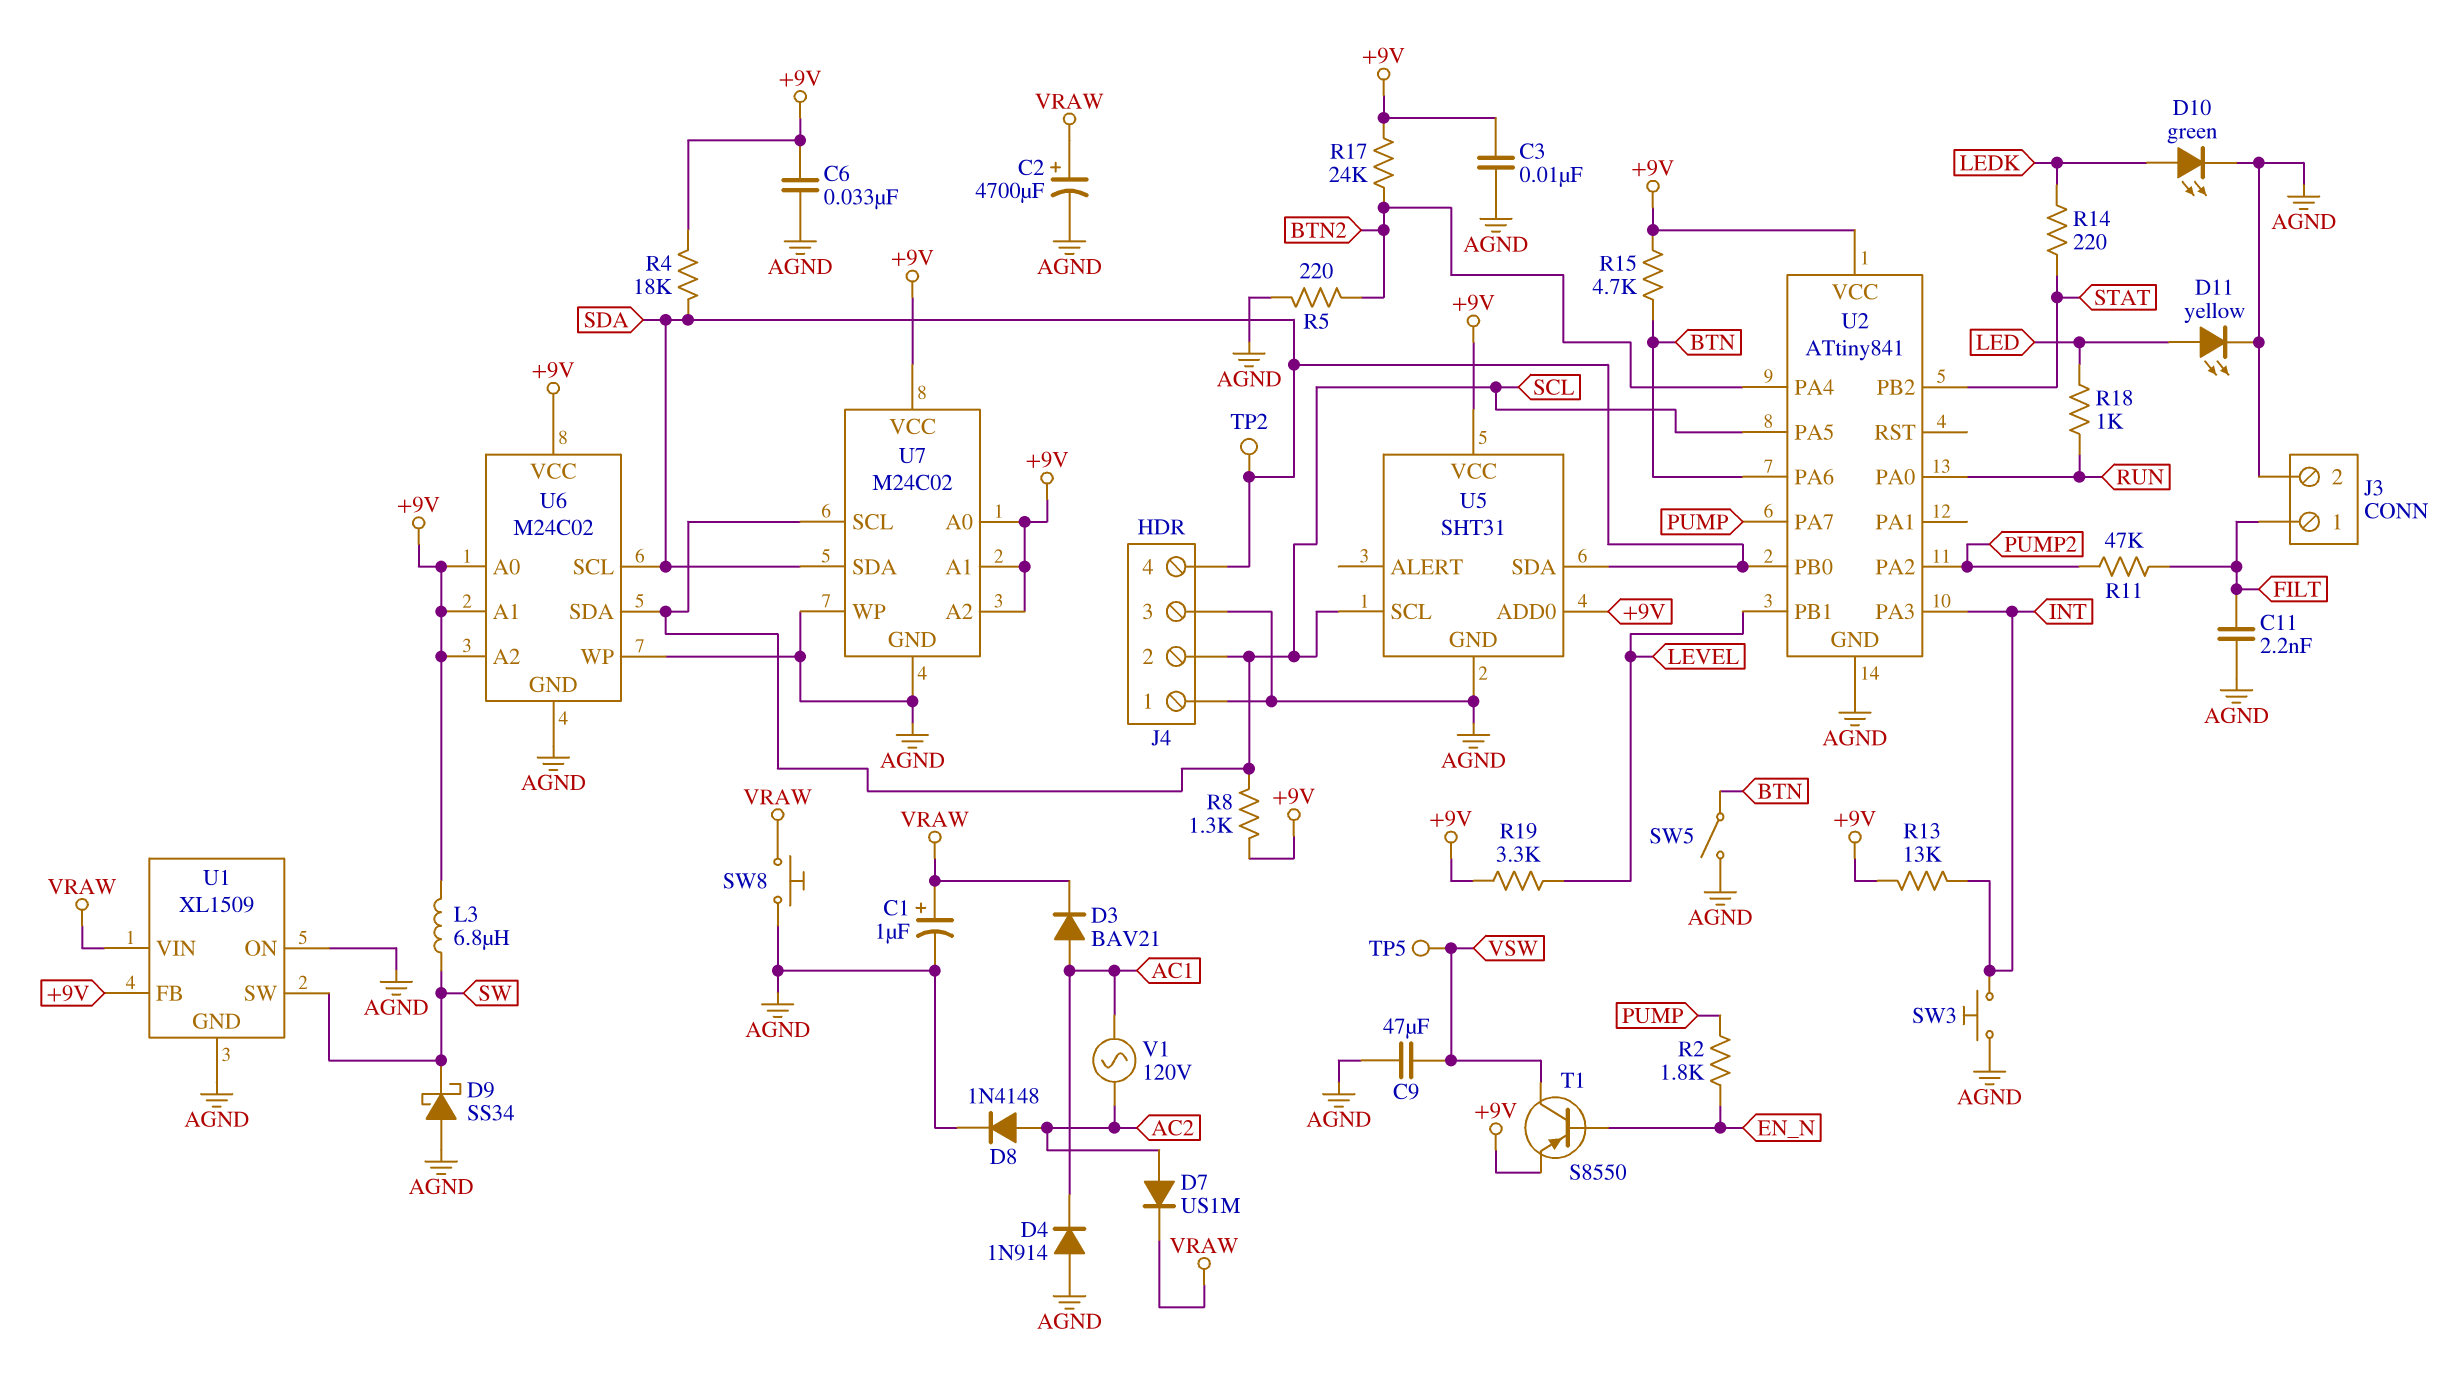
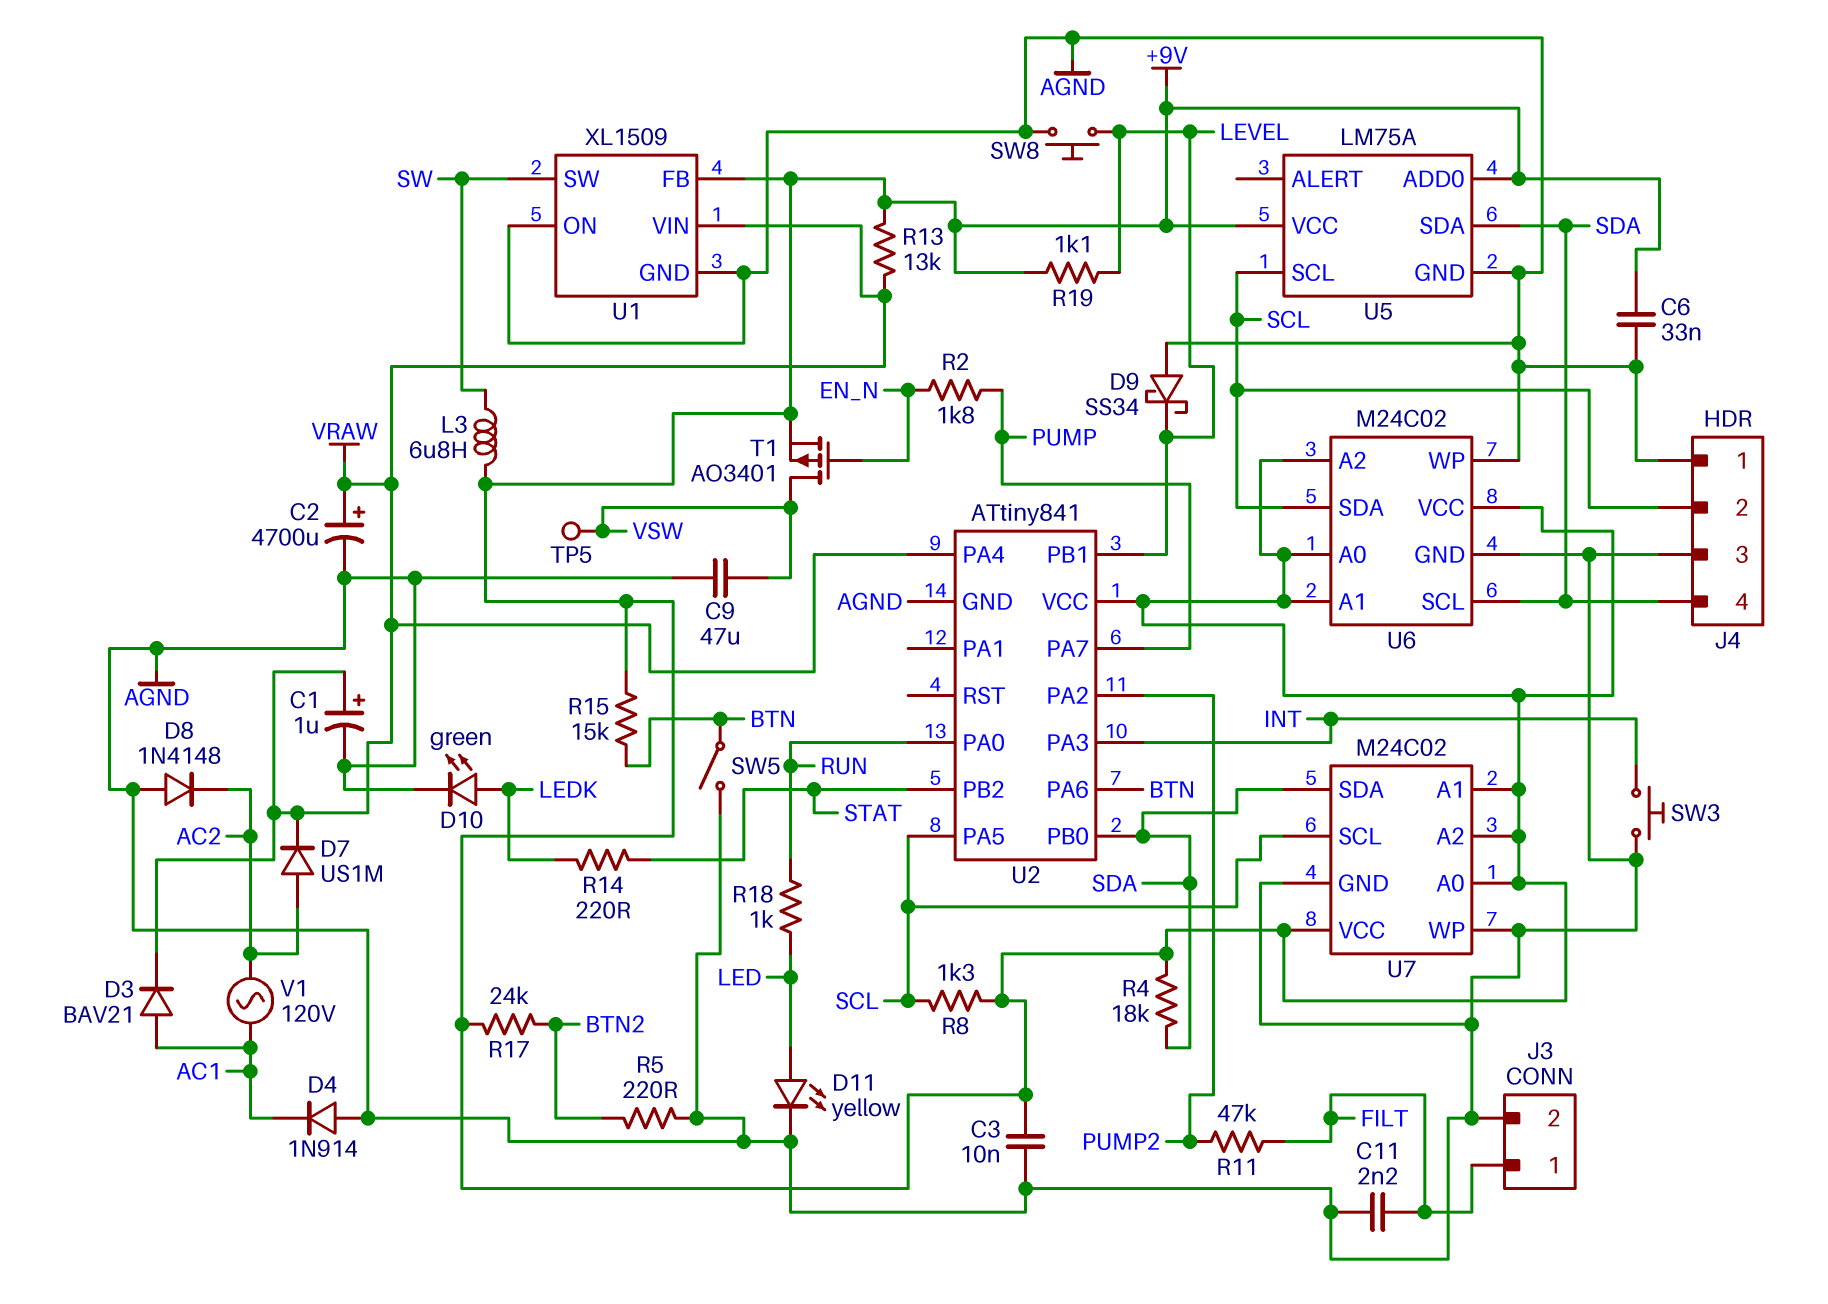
D8: diode 1N4148 (A AC2, K AGND) -> diode 1N4148 (A AGND, K AC2)
D9: schottky SS34 (A AGND, K SW) -> schottky SS34 (A AGND, K LEVEL)
R13: 13k (+9V, INT) -> 13k (+9V, VRAW)
R15: 4.7k (+9V, BTN) -> 15k (+9V, BTN)
R19: 3.3k (+9V, LEVEL) -> 1.1k (+9V, LEVEL)
SW8: button (AGND, VRAW) -> button (AGND, LEVEL)
T1: PNP S8550 (B EN_N, C VSW, E +9V) -> PMOS AO3401 (G EN_N, D VSW, S +9V)
TP2: test point (SDA) -> none
U2 pin PA4: BTN2 -> VRAW
U5: SHT31 -> LM75A

